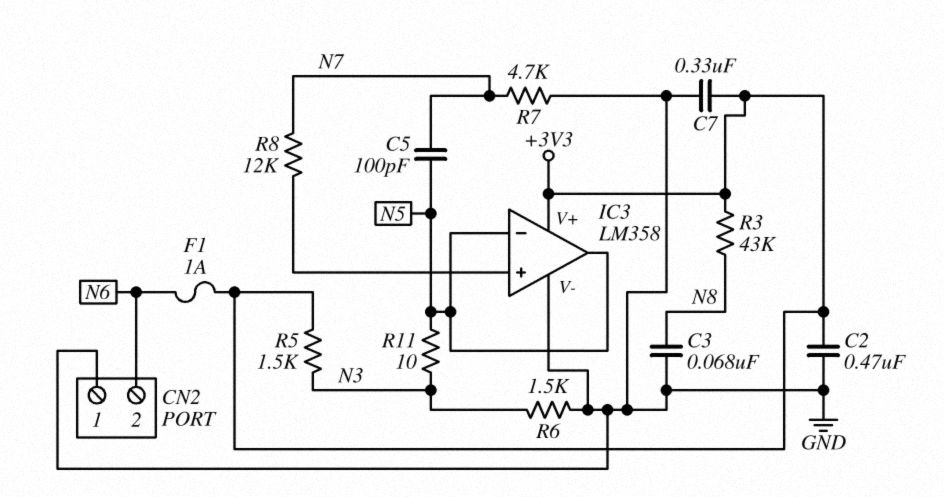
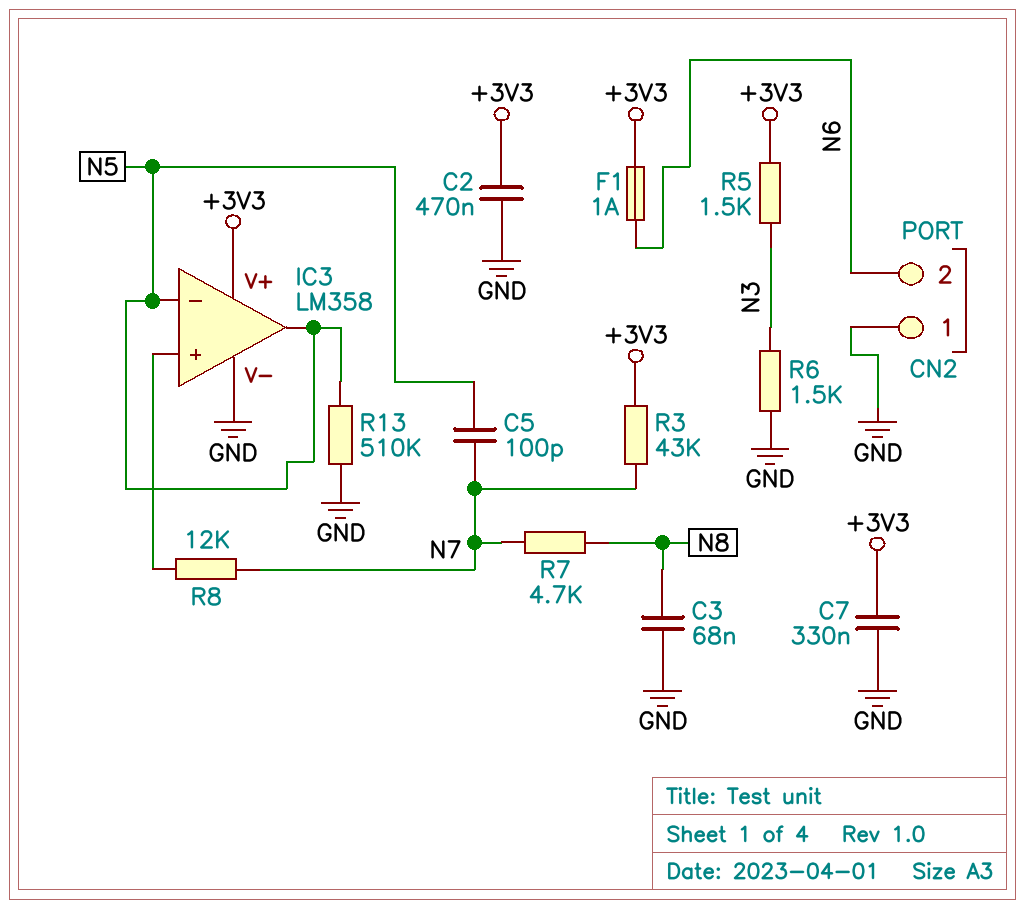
R3: 43k (+3V3, N8) -> 43k (+3V3, N7)
R7: 4.7k (GND, N7) -> 4.7k (N7, N8)
R11: 10 (N3, N5) -> none
R13: none -> 510k (GND, N5)

